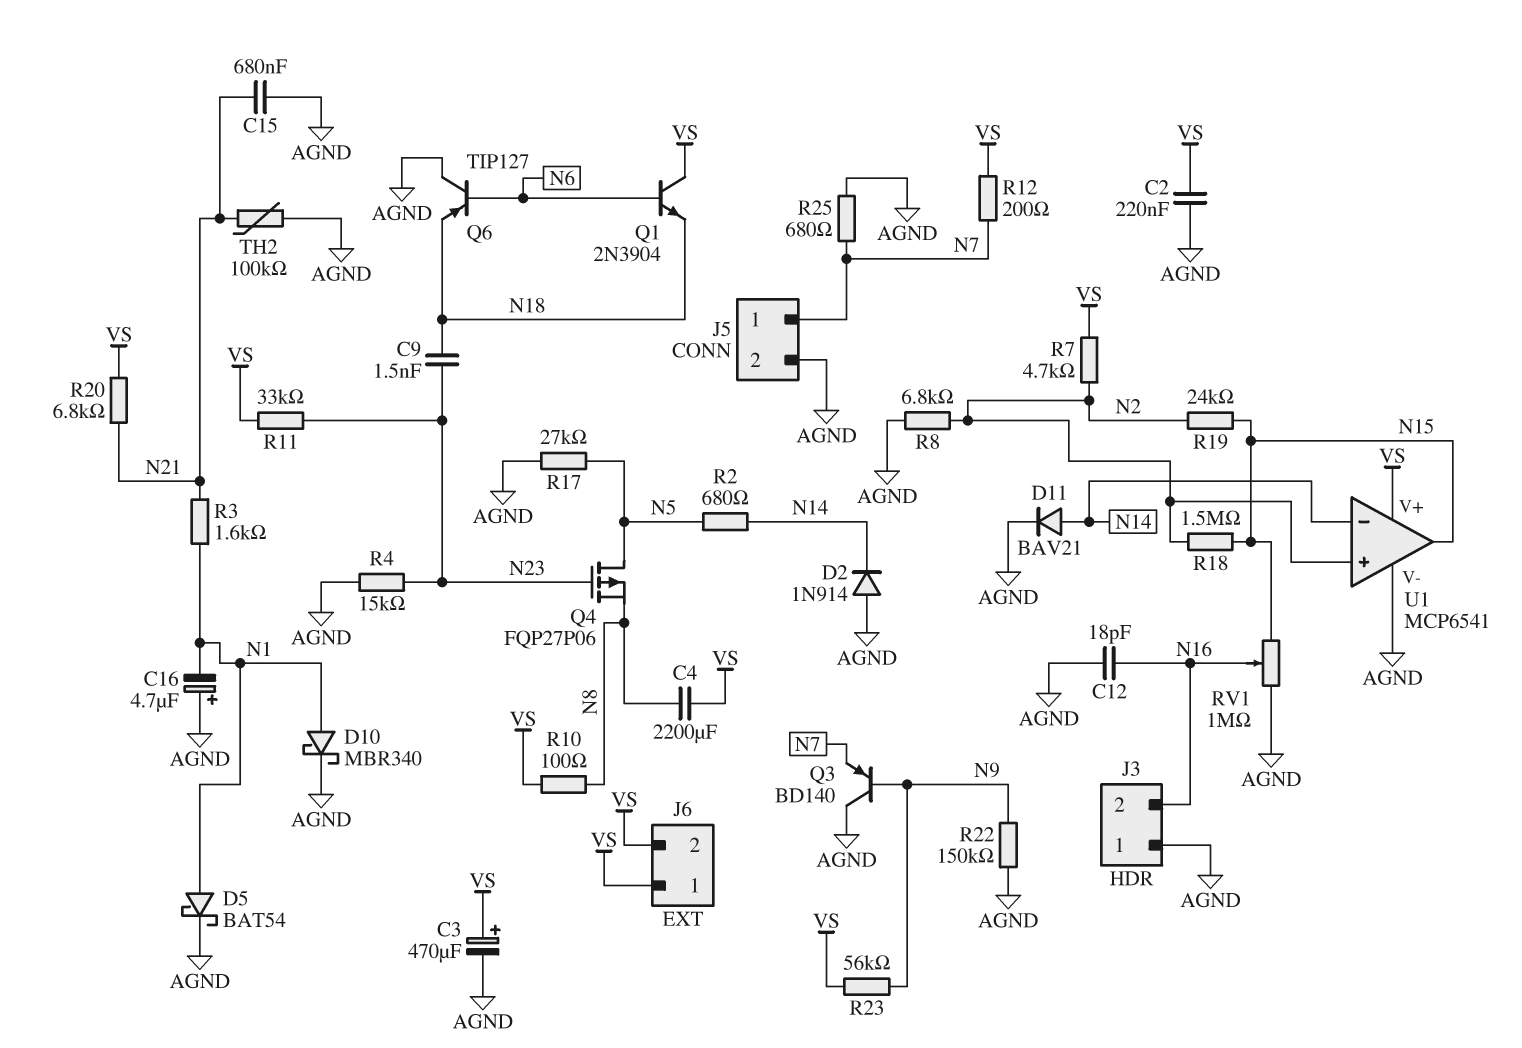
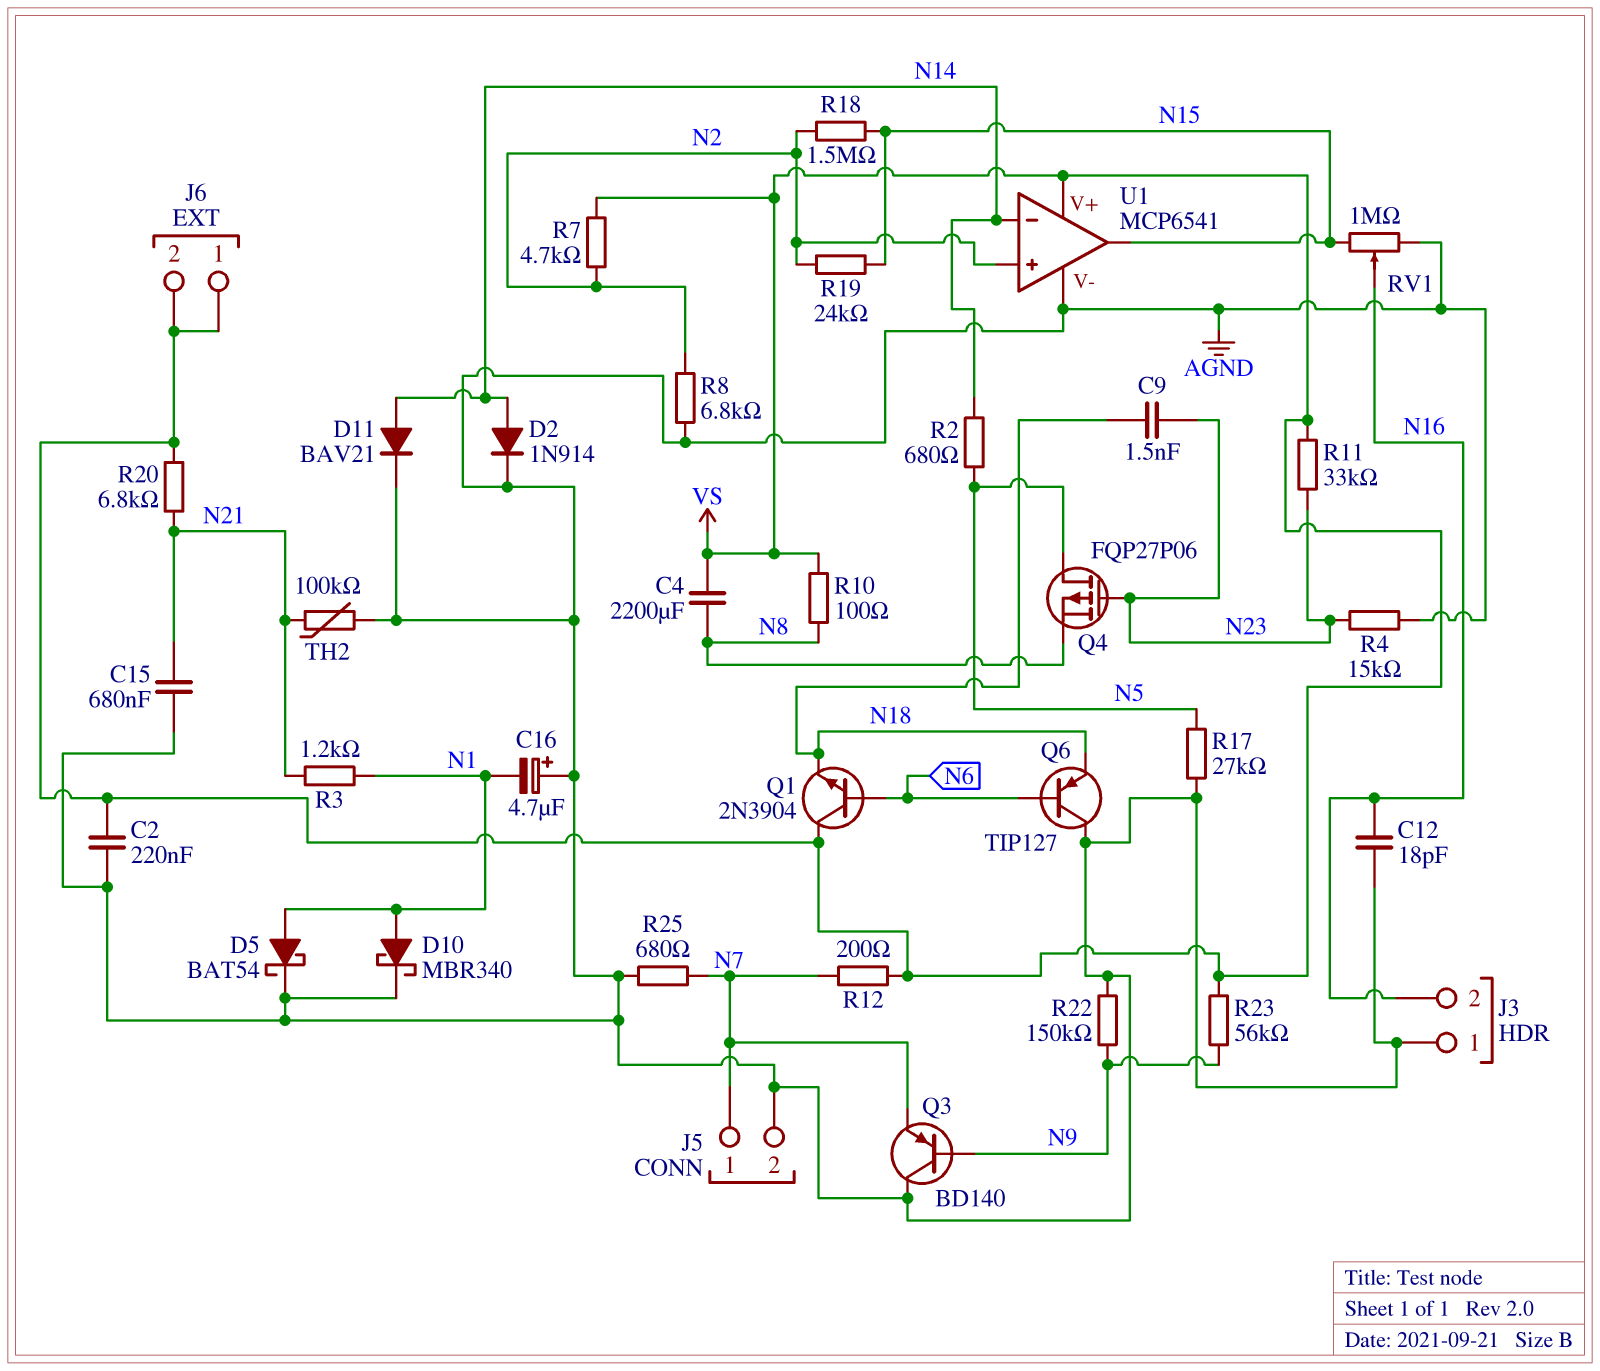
C3: 470uF (plus VS, minus AGND) -> none
D2: diode 1N914 (A AGND, K N14) -> diode 1N914 (A N14, K AGND)
R3: 1.6k (N1, N21) -> 1.2k (N1, N21)

